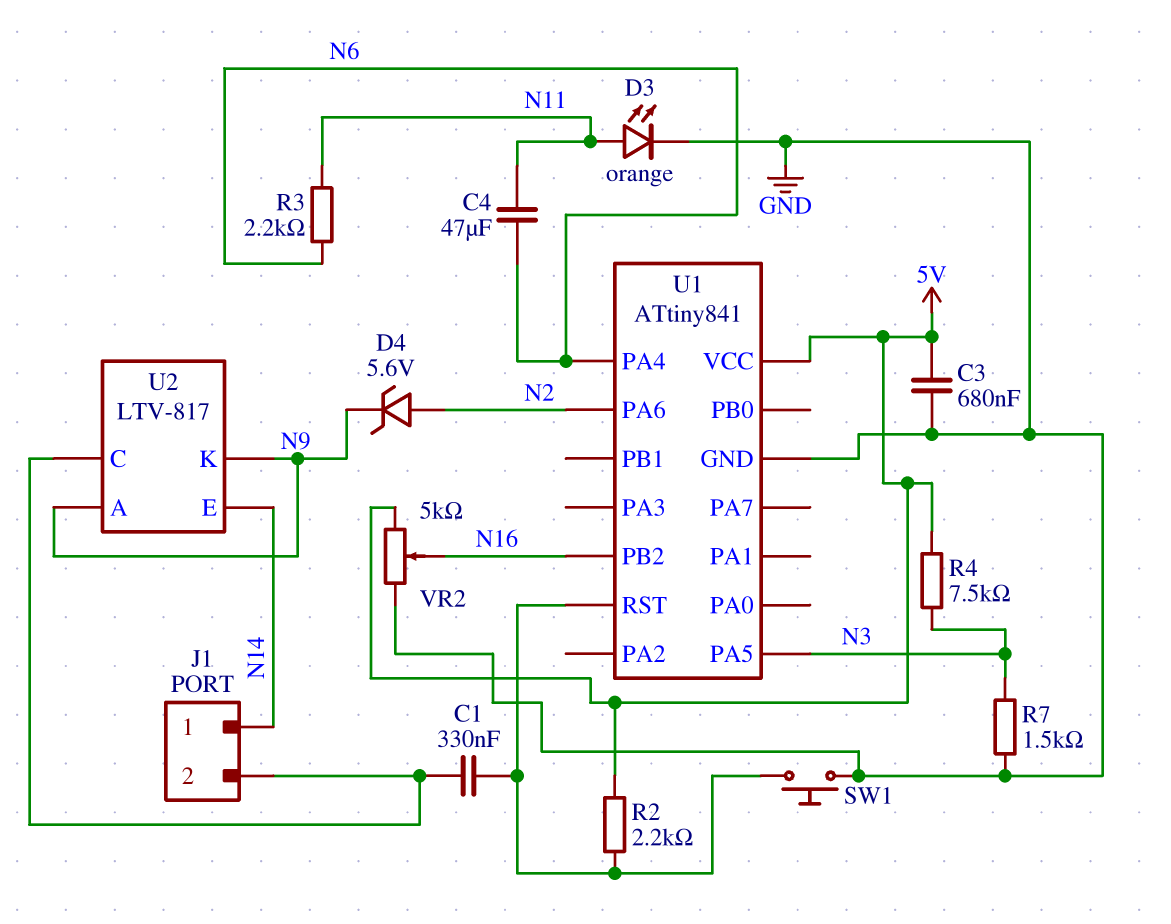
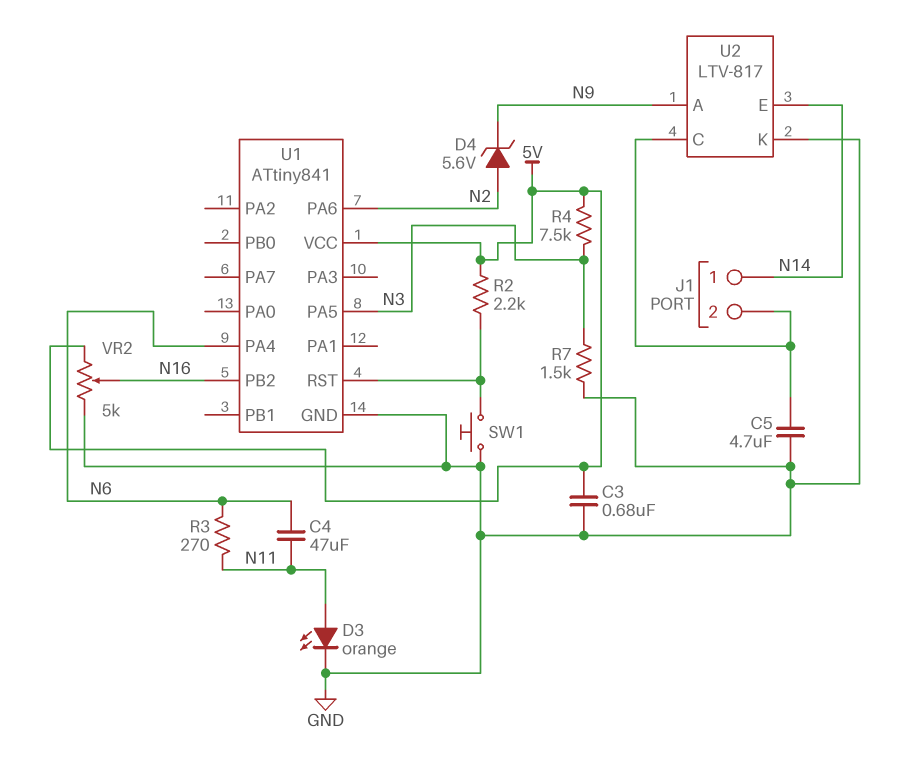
C1: 330nF (J1/2, U1/RST) -> none
C5: none -> 4.7uF (GND, J1/2)
R3: 2.2k (N6, N11) -> 270 (N6, N11)
U2 pin K: N9 -> GND

